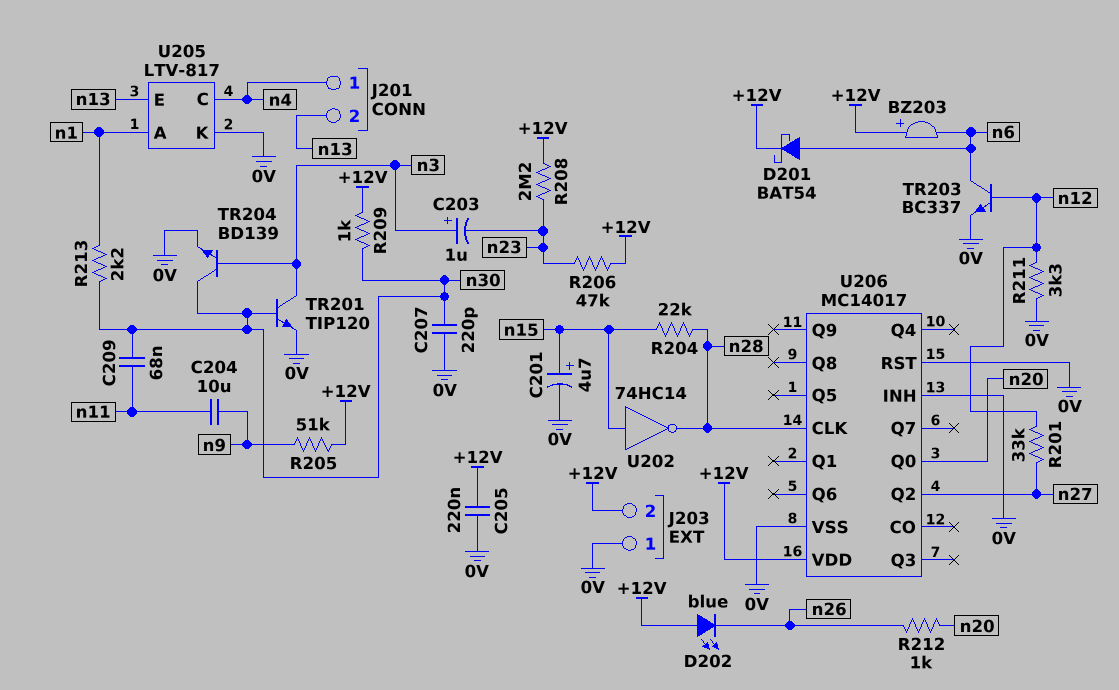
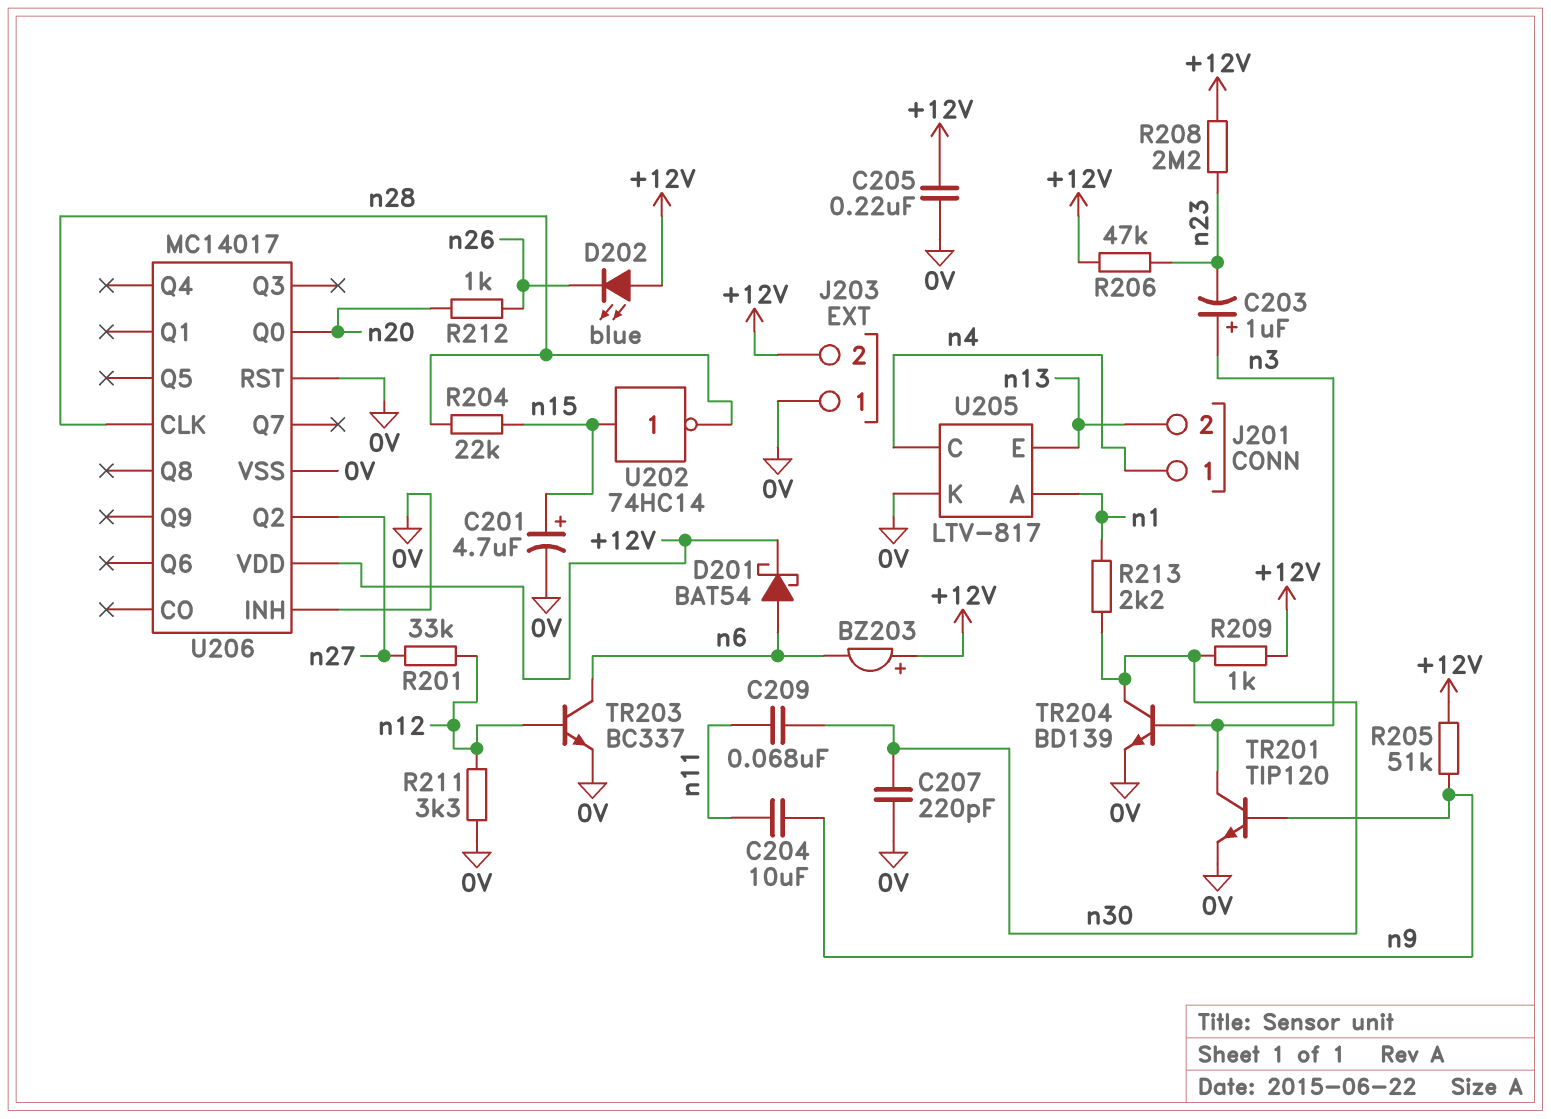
TR201: NPN TIP120 (B n30, C n3, E 0V) -> NPN TIP120 (B n9, C n3, E 0V)

